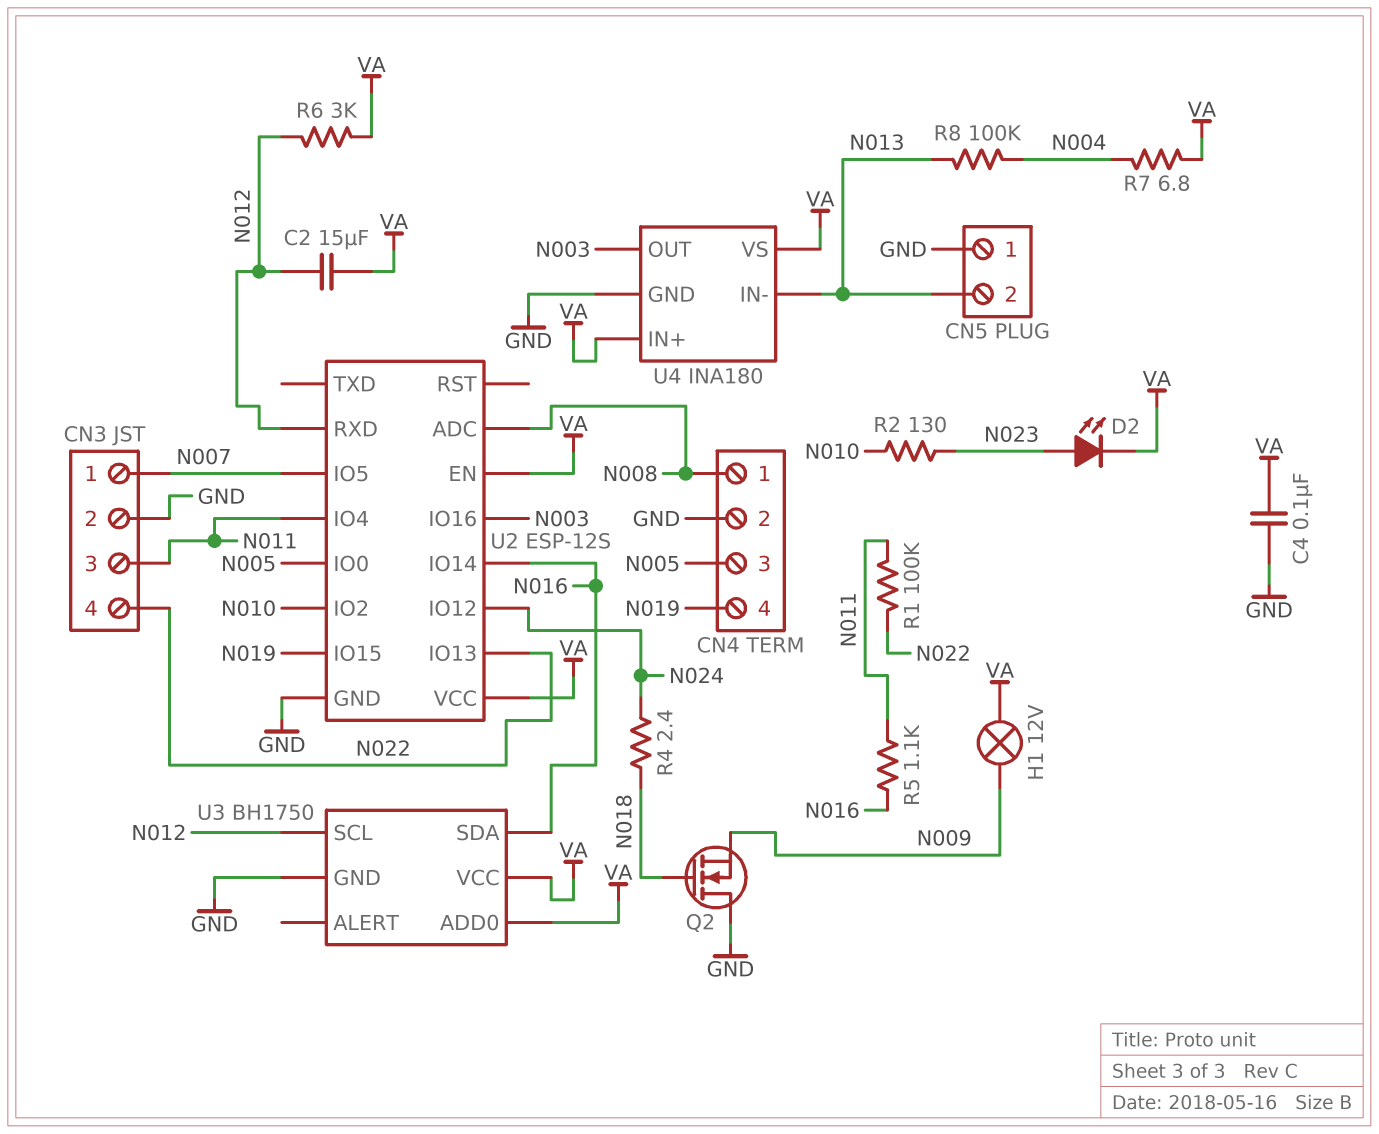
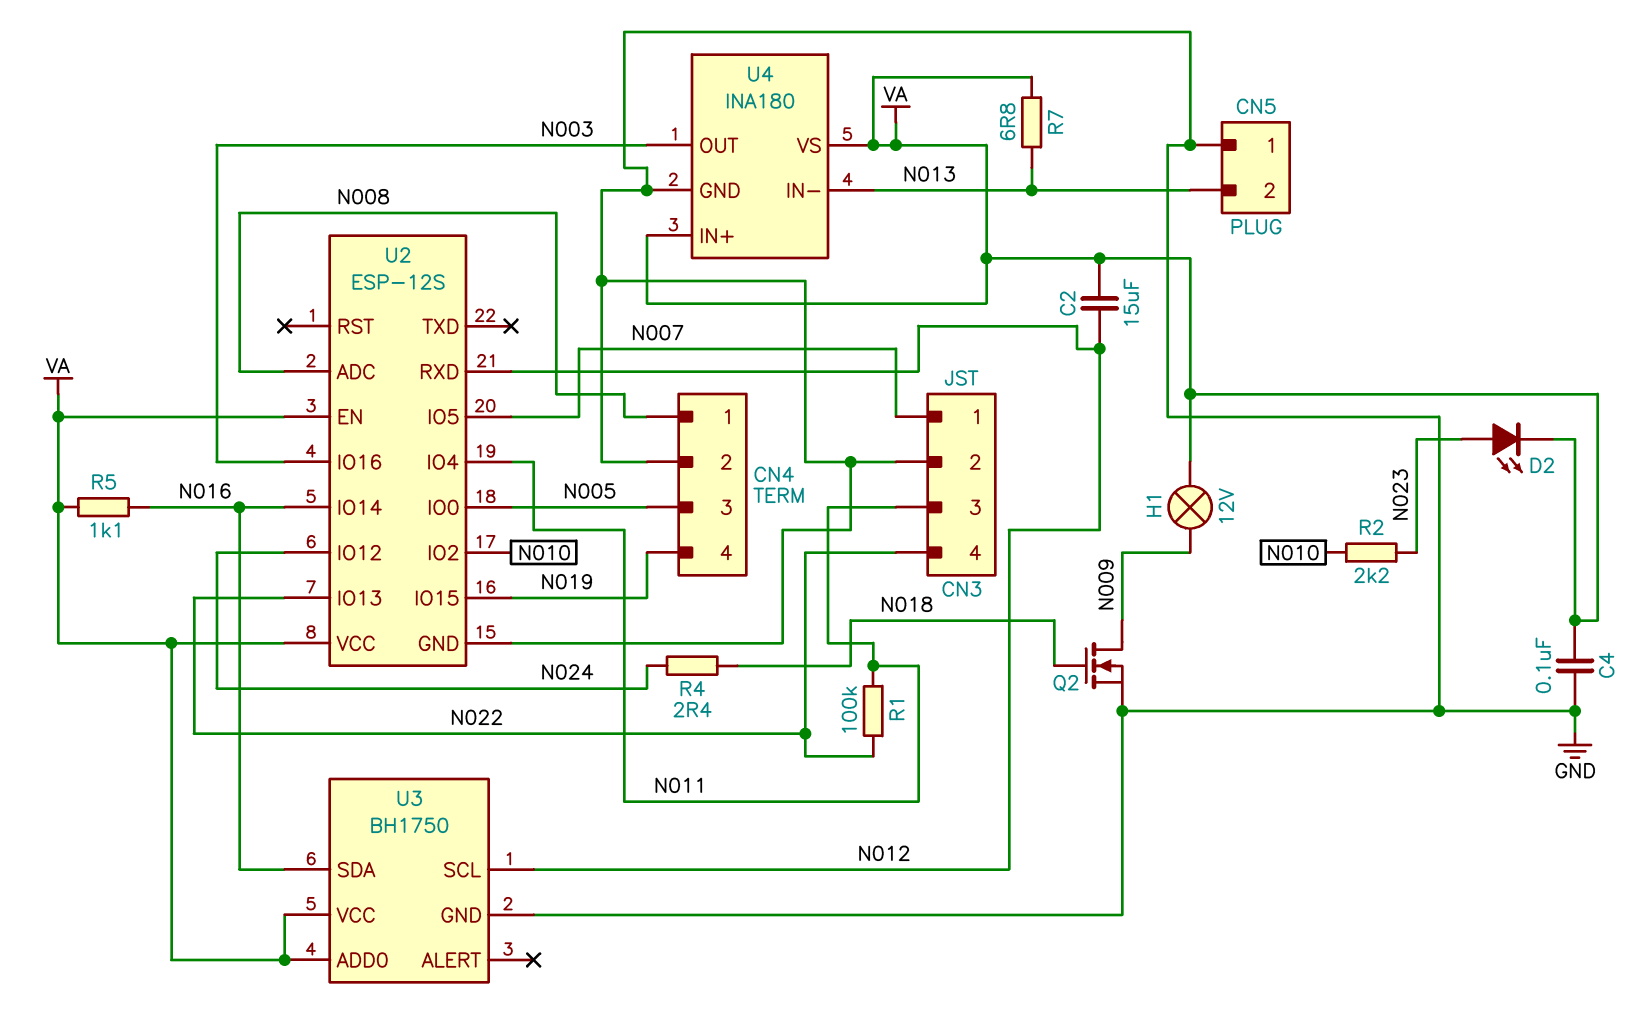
Q2: NMOS (G N018, D GND, S N009) -> NMOS (G N018, D N009, S GND)
R2: 130 (N010, N023) -> 2.2k (N010, N023)
R5: 1.1k (N011, N016) -> 1.1k (N016, VA)
R6: 3k (N012, VA) -> none
R7: 6.8 (N004, VA) -> 6.8 (N013, VA)
R8: 100k (N004, N013) -> none

